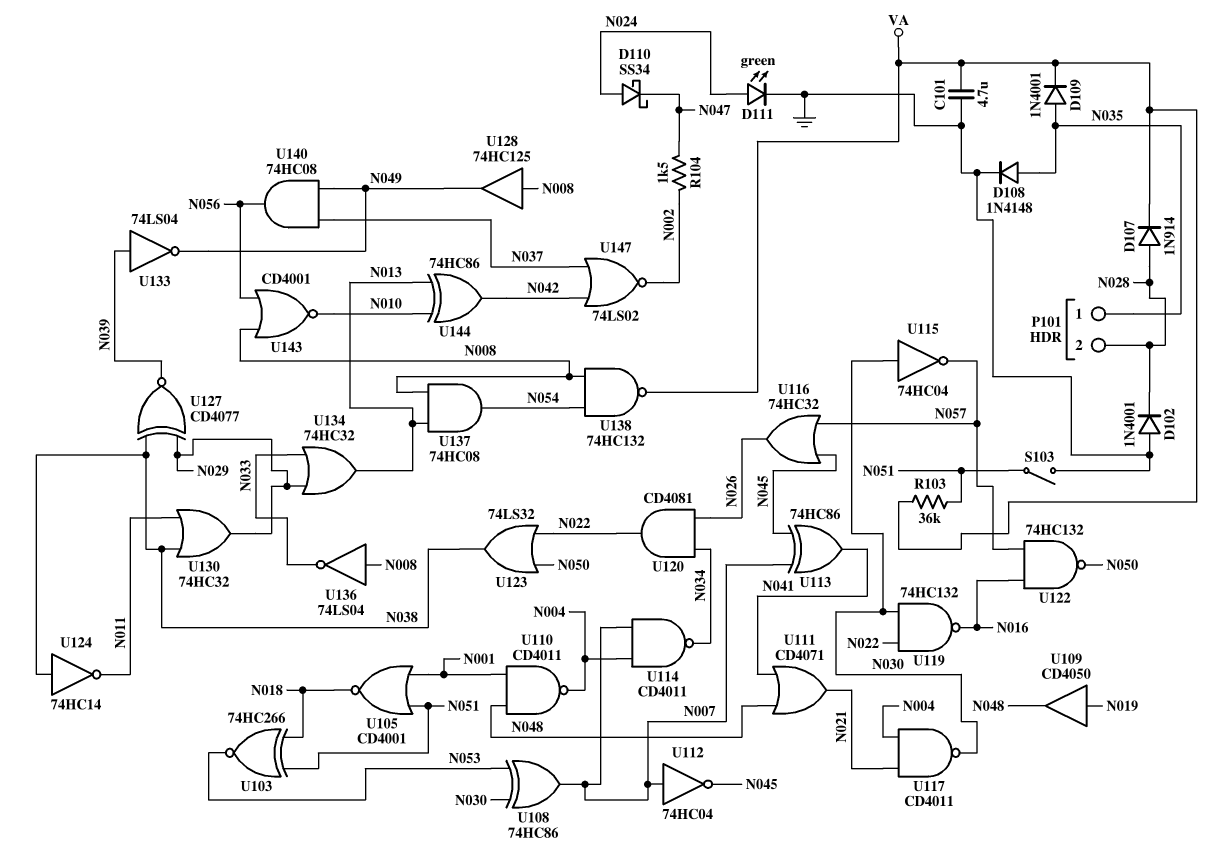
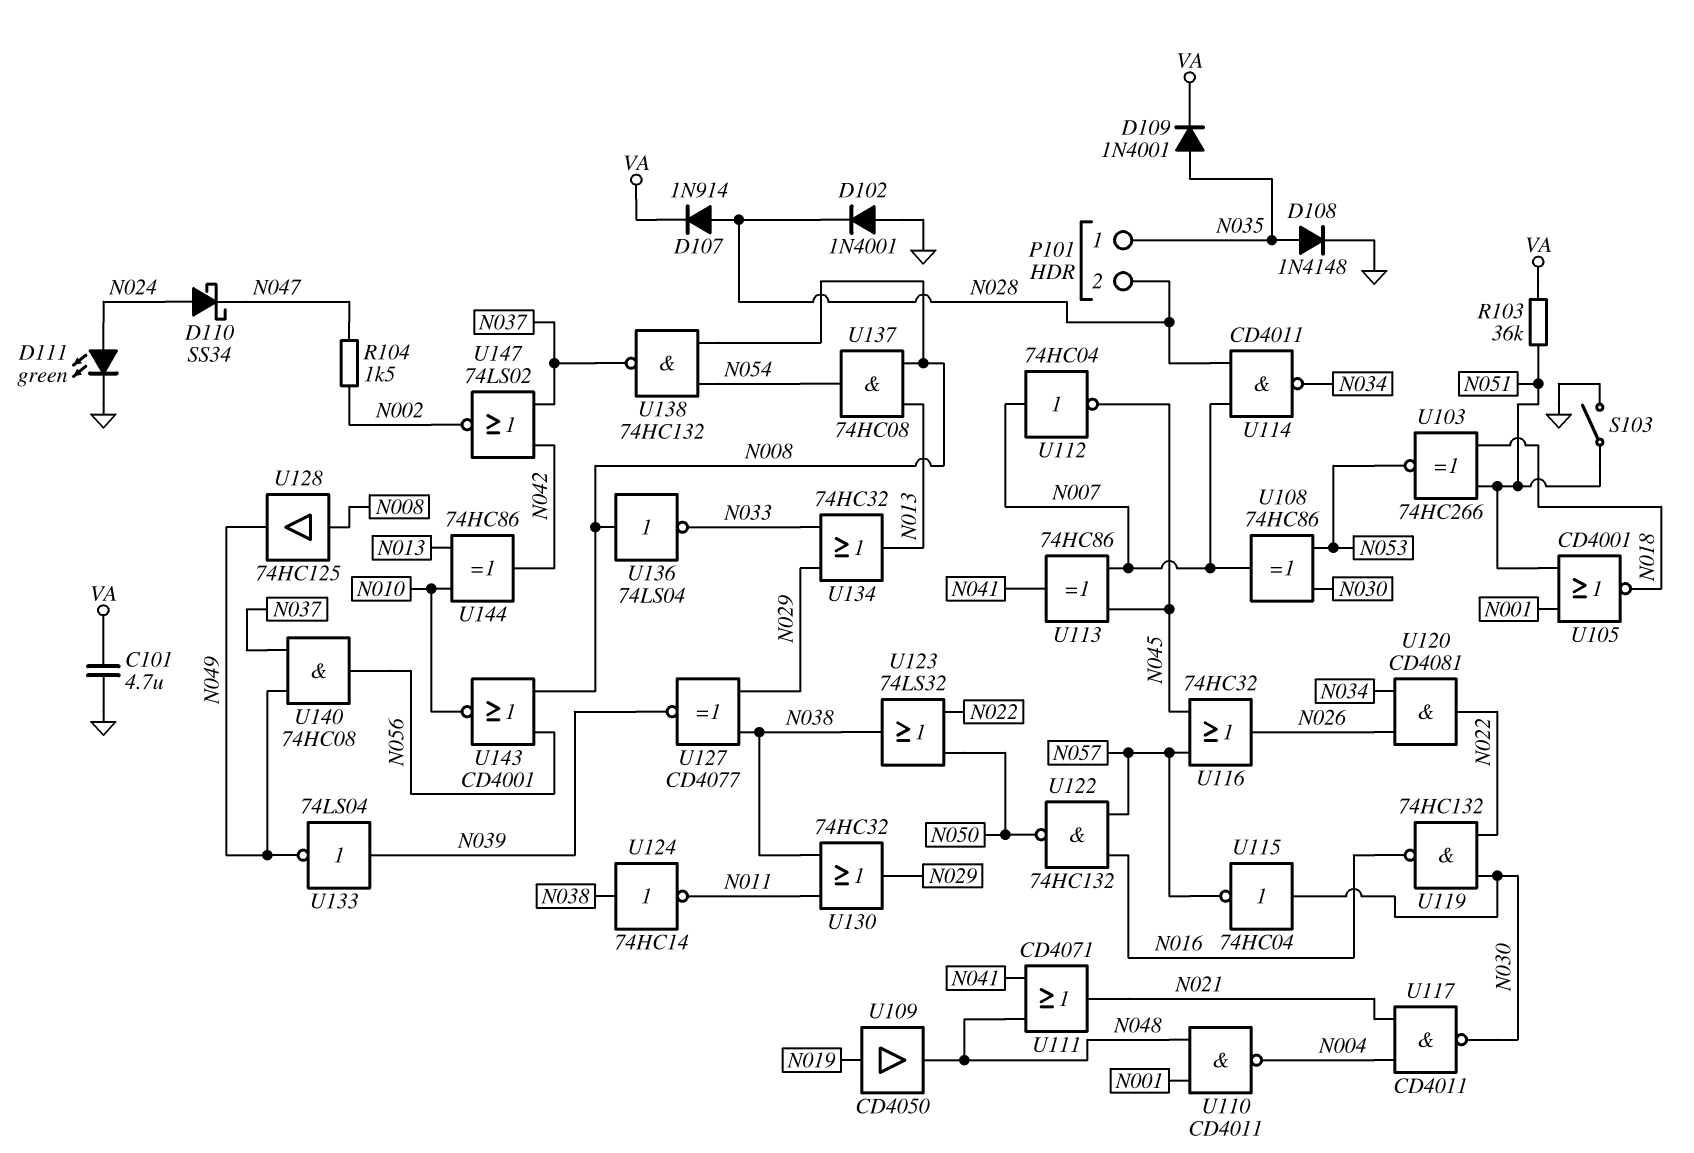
U114: NAND CD4011 (in N004, in N007, out N034) -> NAND CD4011 (in N007, in N028, out N034)
U138: NAND 74HC132 (in N008, in N054, out VA) -> NAND 74HC132 (in N008, in N054, out N037)

